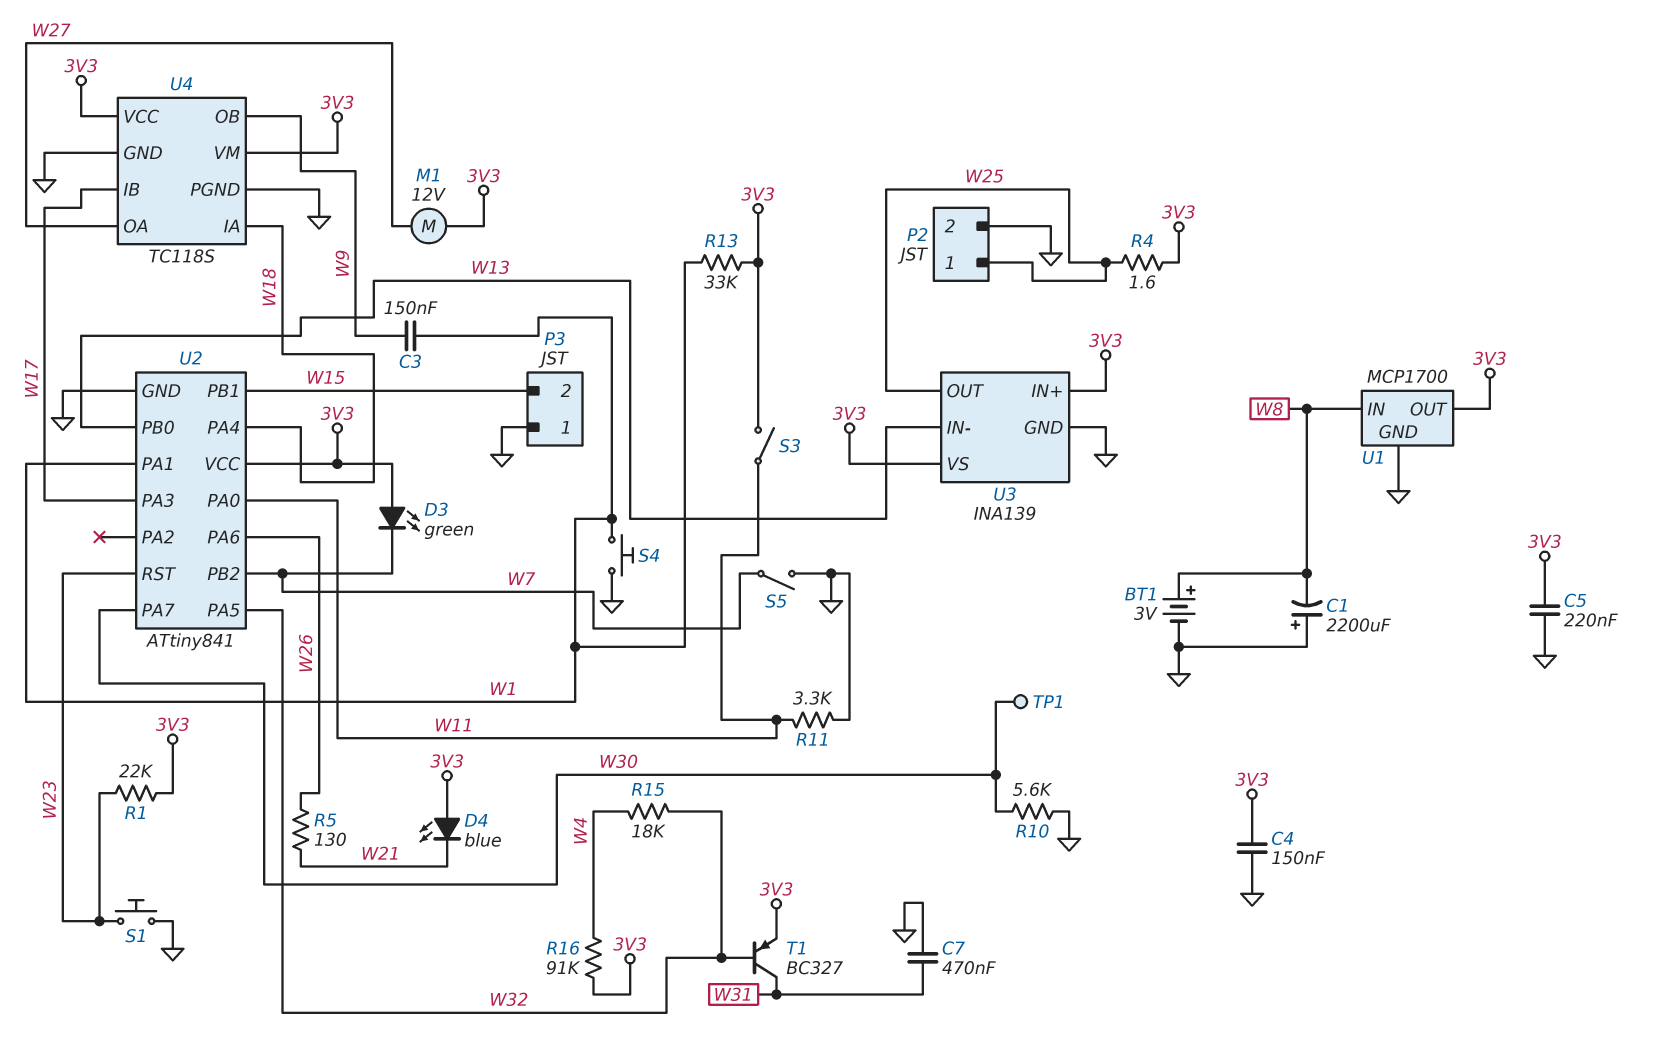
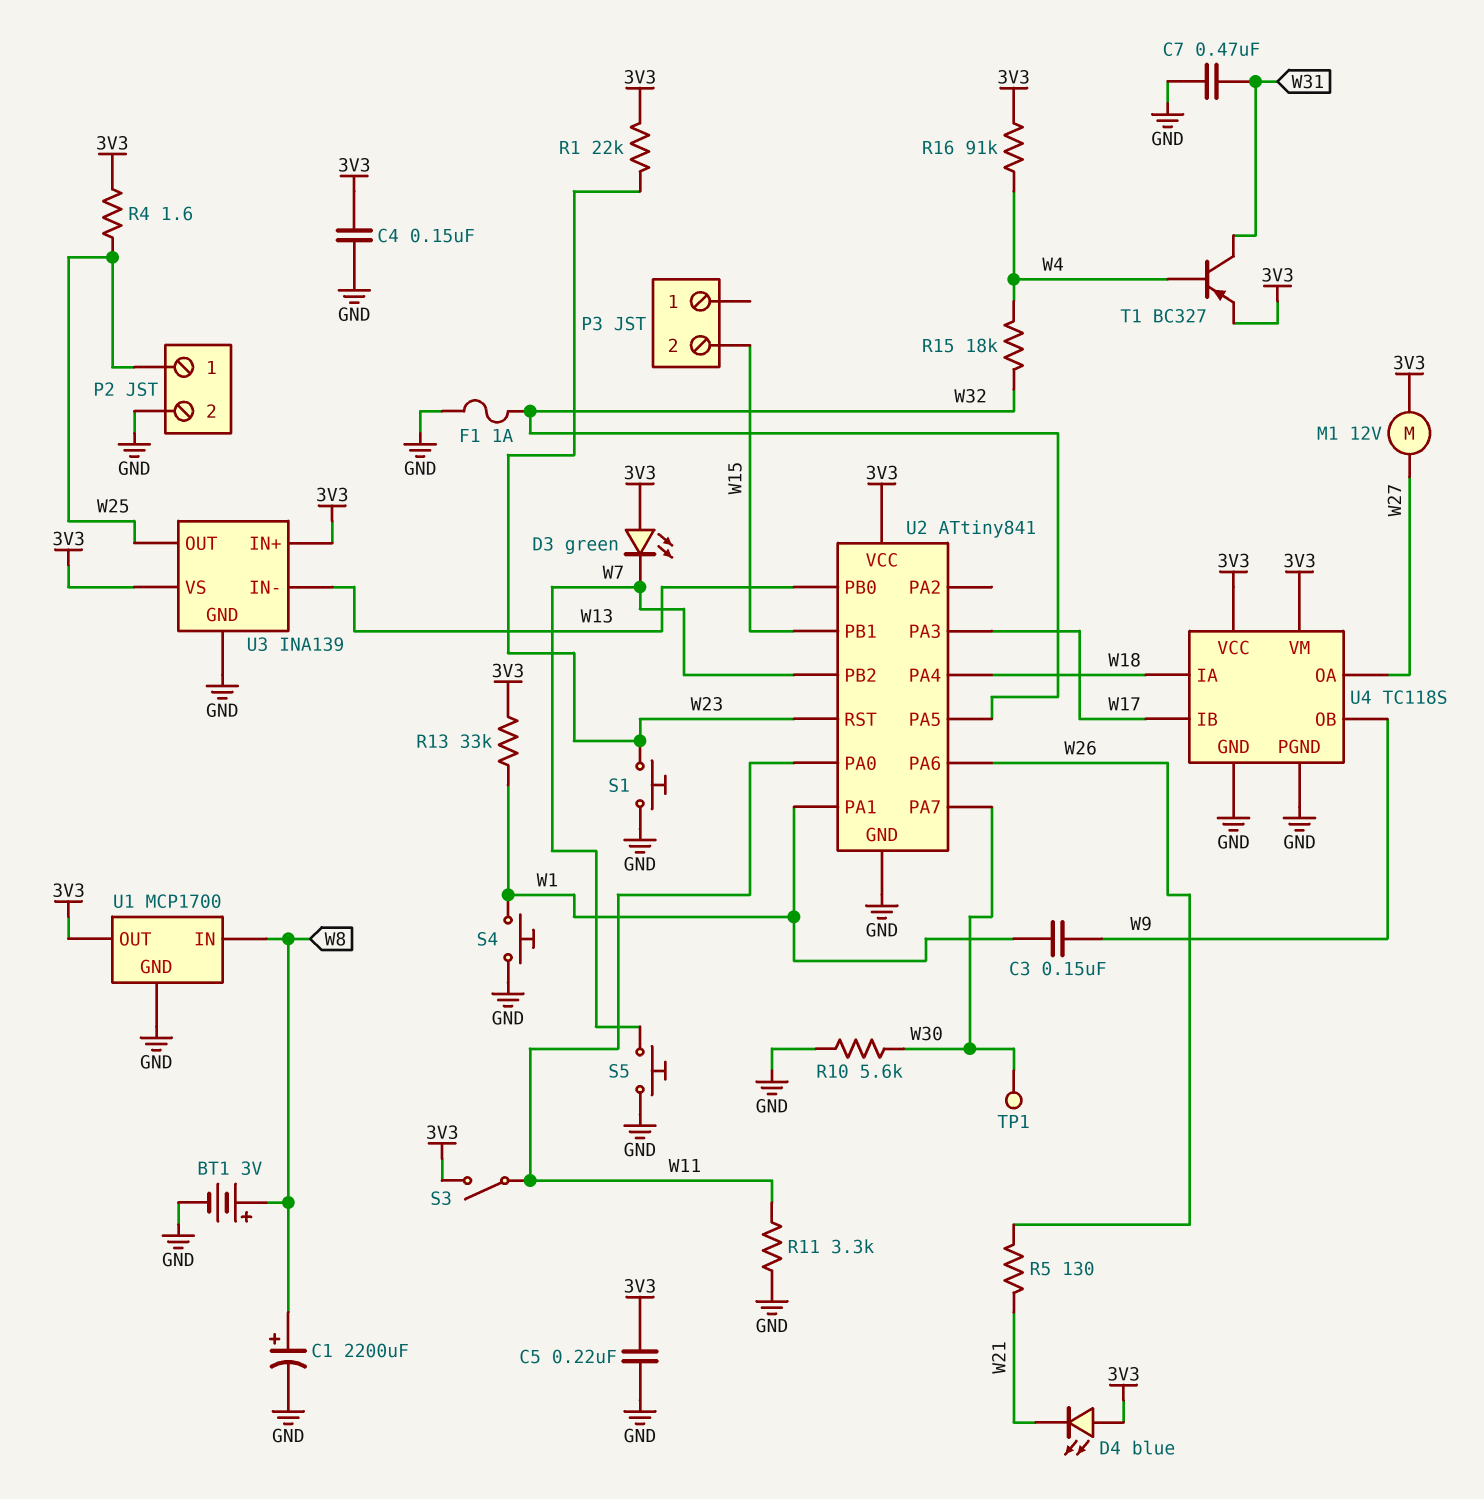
C1: 2200uF (plus GND, minus W8) -> 2200uF (plus W8, minus GND)
F1: none -> 1A (GND, W32)
P3 pin 1: GND -> none
S5: switch (GND, W7) -> button (GND, W7)
T1: PNP BC327 (B W32, C W31, E 3V3) -> PNP BC327 (B W4, C W31, E 3V3)

